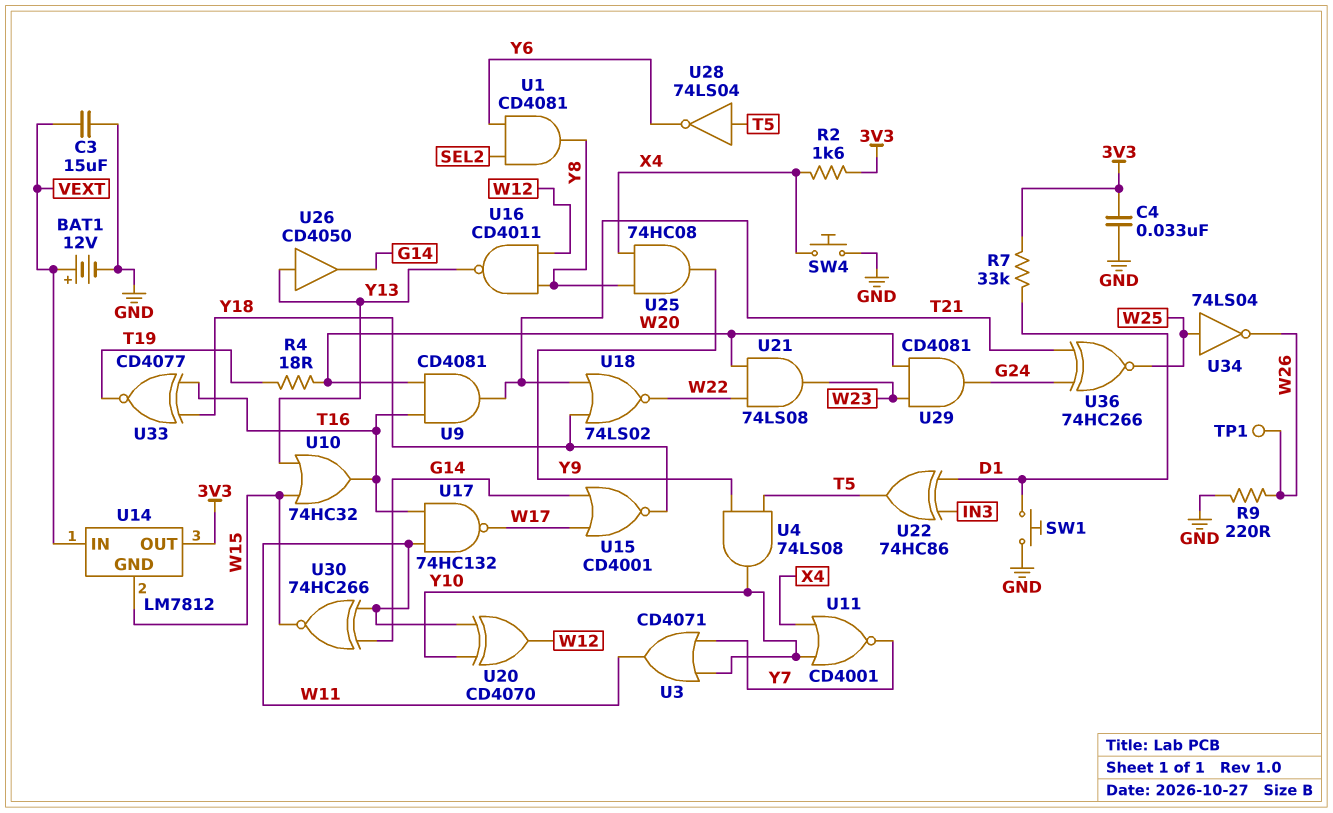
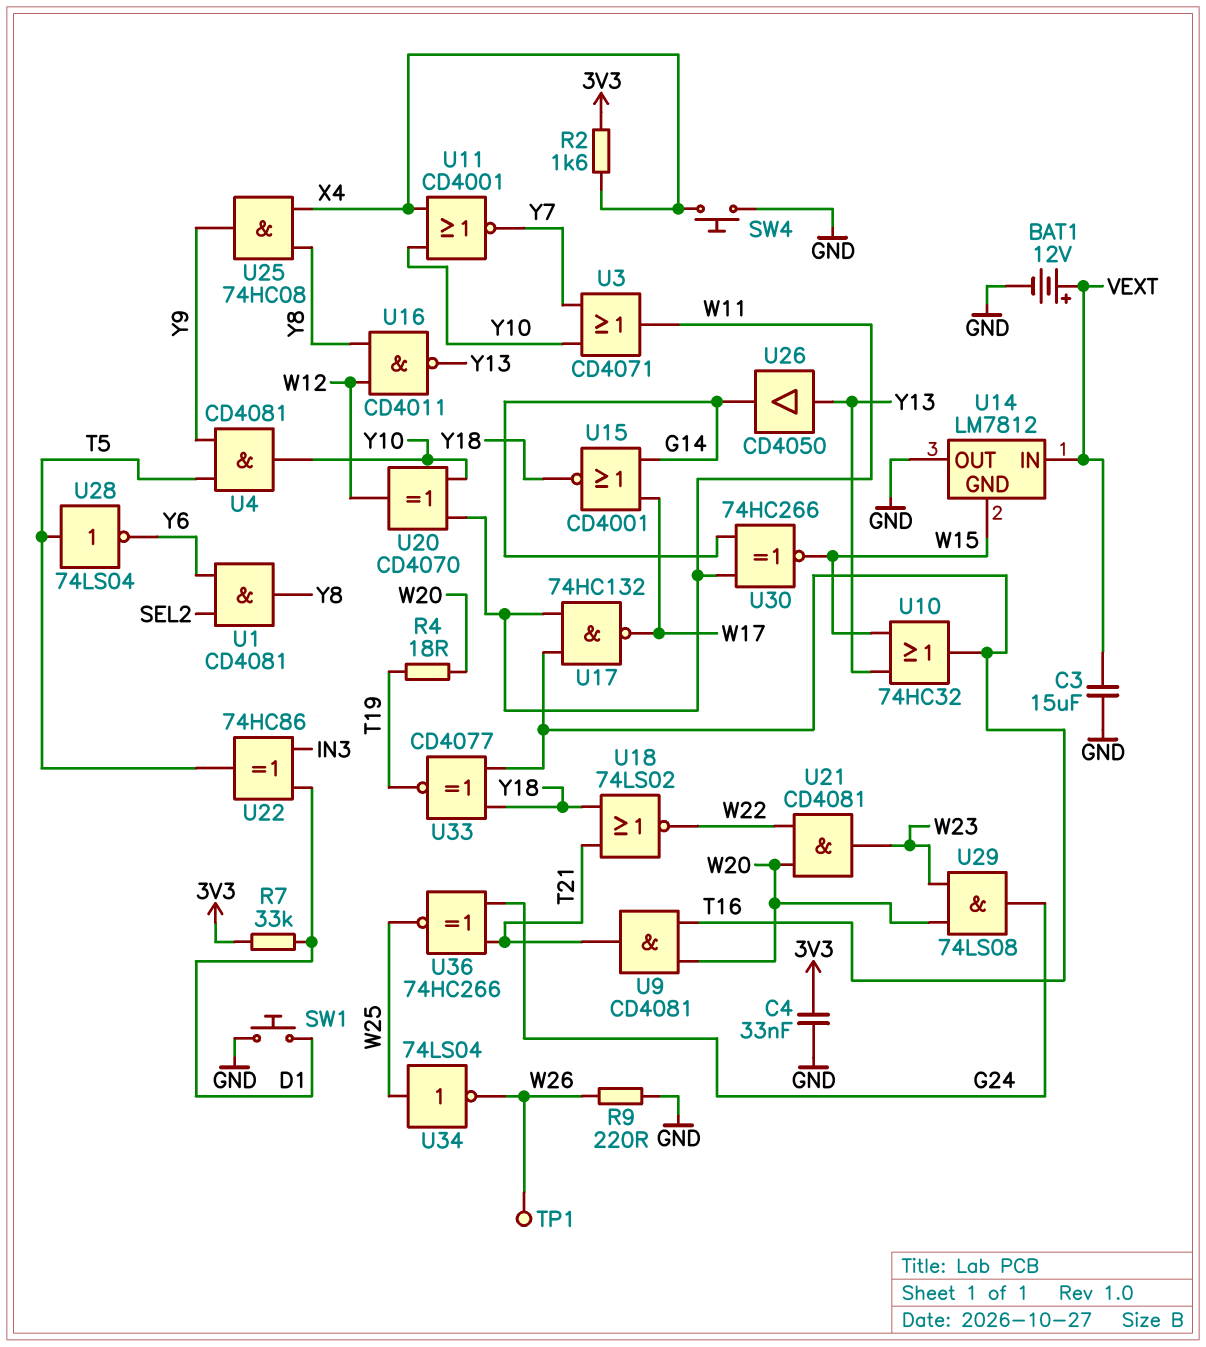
U4: AND 74LS08 (in T5, in Y9, out Y10) -> AND CD4081 (in T5, in Y9, out Y10)
U14 pin OUT: 3V3 -> GND
U21: AND 74LS08 (in W20, in W22, out W23) -> AND CD4081 (in W20, in W22, out W23)
U29: AND CD4081 (in W20, in W23, out G24) -> AND 74LS08 (in W20, in W23, out G24)

